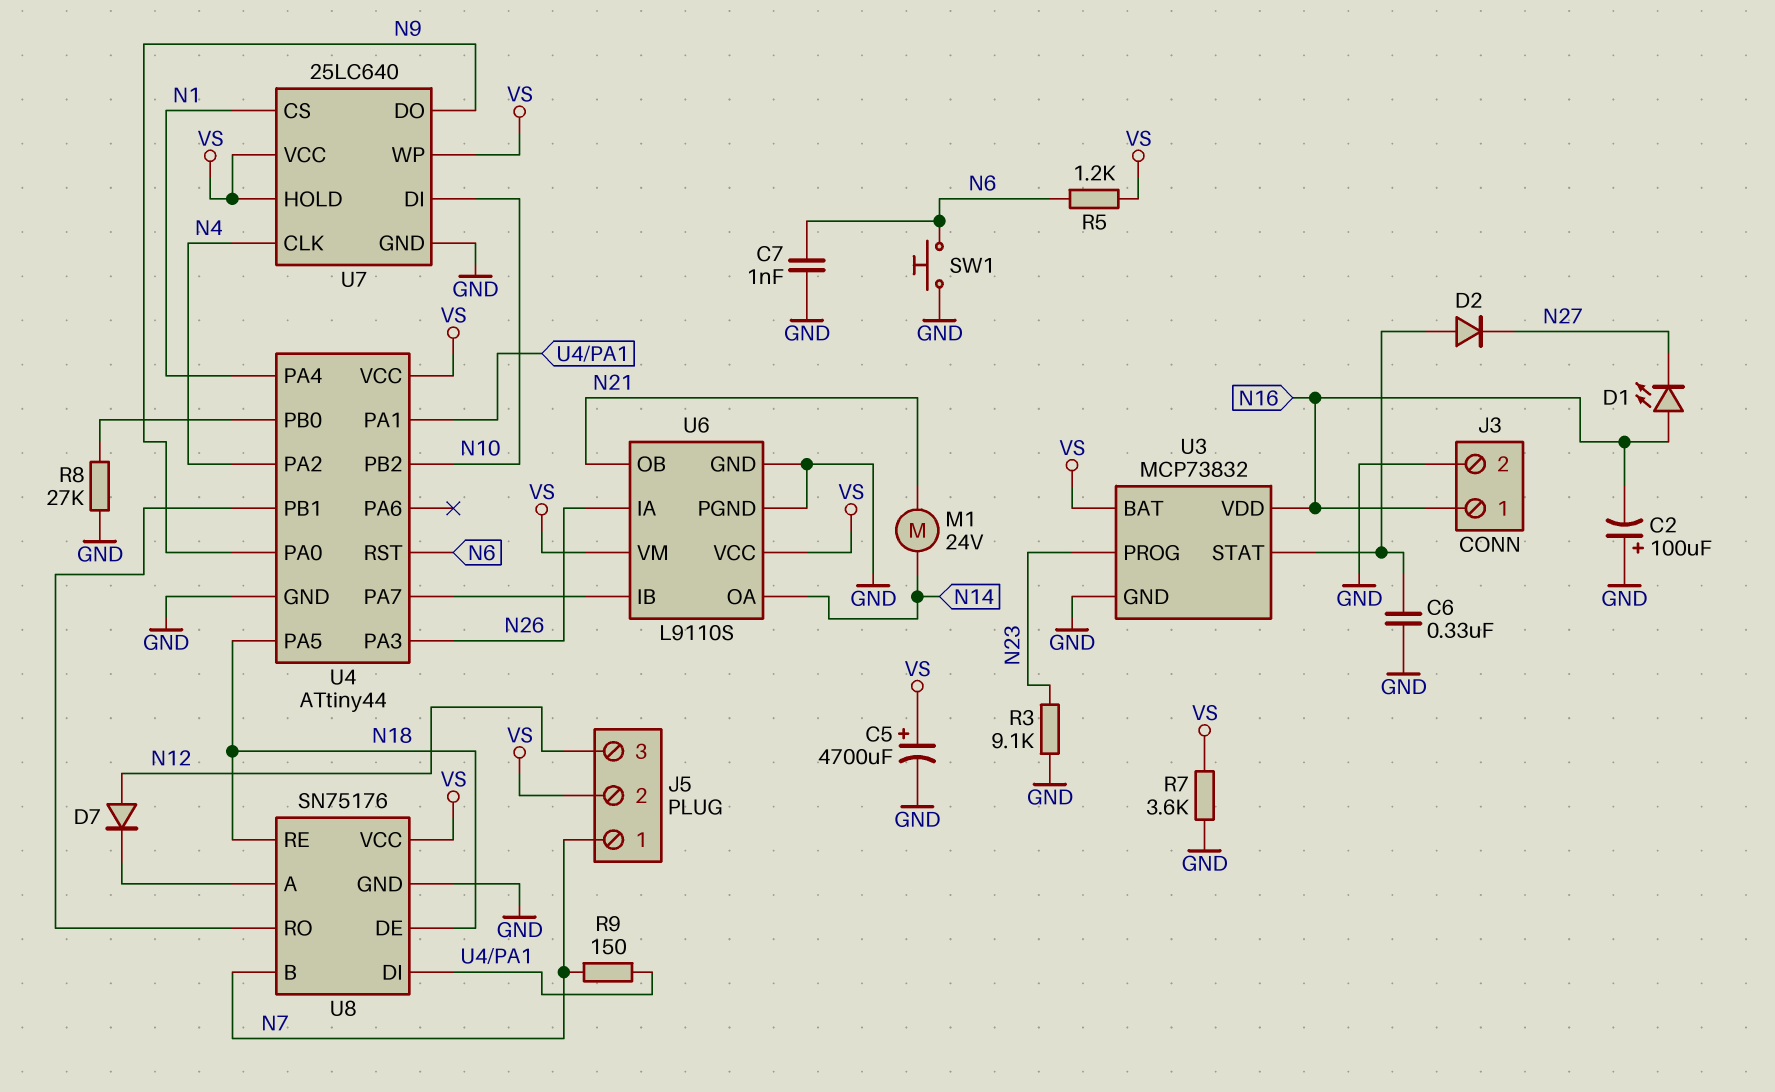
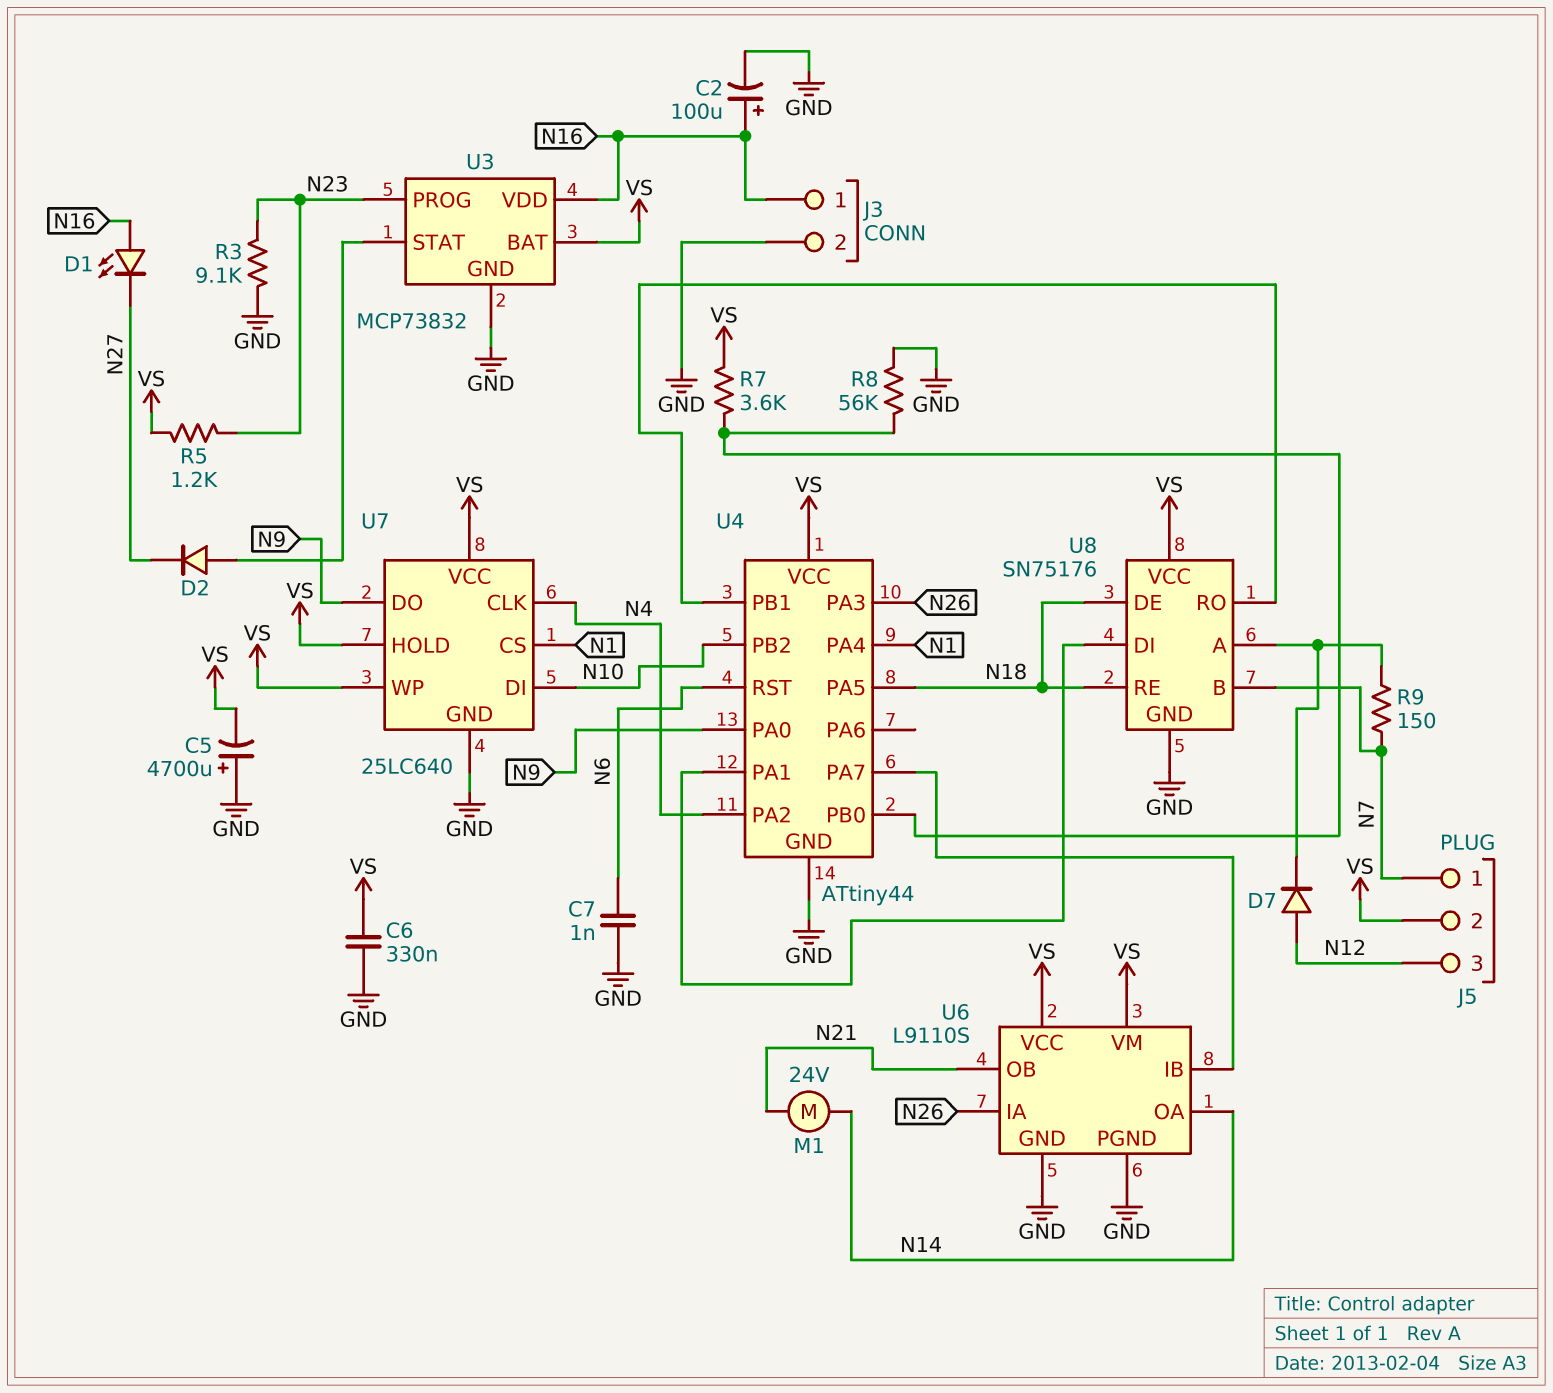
C2: 100uF (plus GND, minus N16) -> 100uF (plus N16, minus GND)
C5: 4700uF (plus VS, minus GND) -> 4700uF (plus GND, minus VS)
C6: 330nF (GND, U3/STAT) -> 330nF (GND, VS)
R5: 1.2k (N6, VS) -> 1.2k (N23, VS)
R7: 3.6k (GND, VS) -> 3.6k (U4/PB0, VS)
R8: 27k (GND, U4/PB0) -> 56k (GND, U4/PB0)
R9: 150 (N7, U4/PA1) -> 150 (N7, U8/A)
SW1: button (GND, N6) -> none

